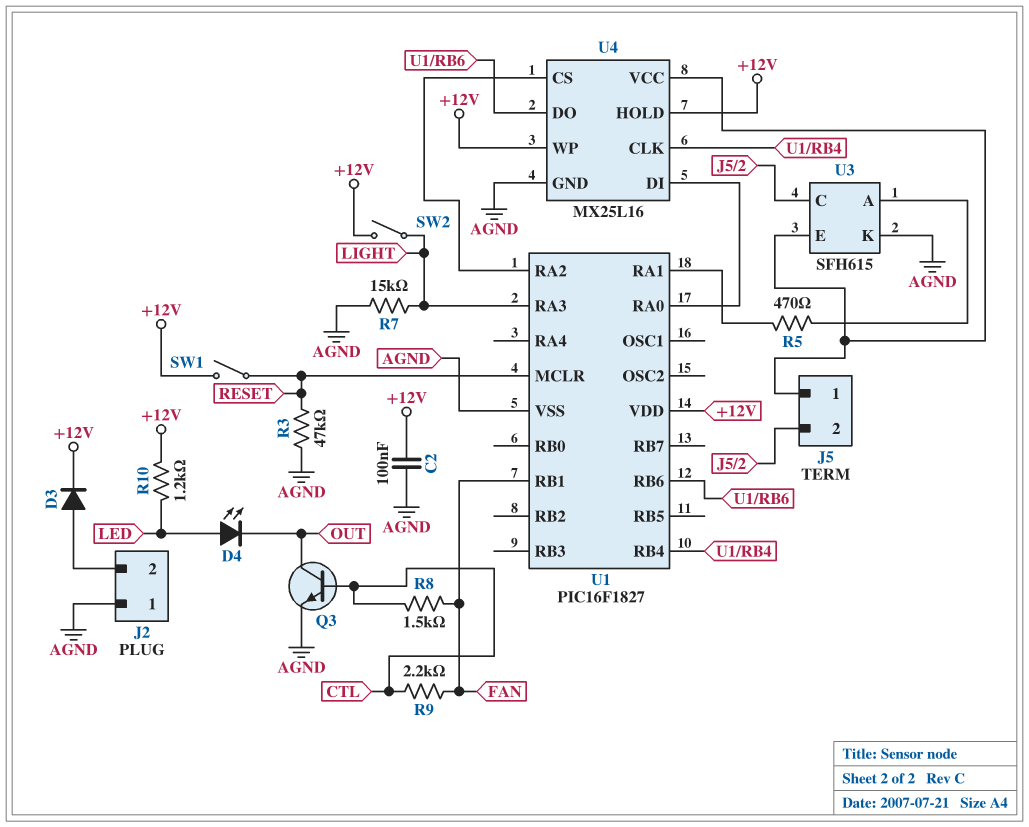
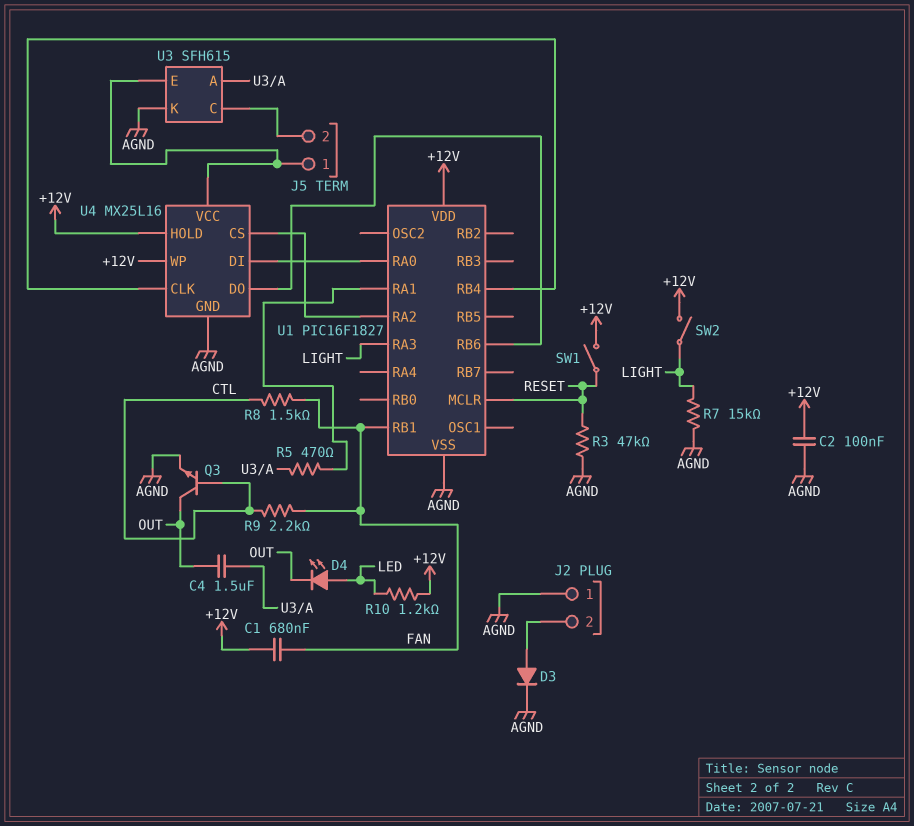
C1: none -> 680nF (+12V, FAN)
C4: none -> 1.5uF (OUT, U3/A)
D3: diode (A J2/2, K +12V) -> diode (A J2/2, K AGND)

